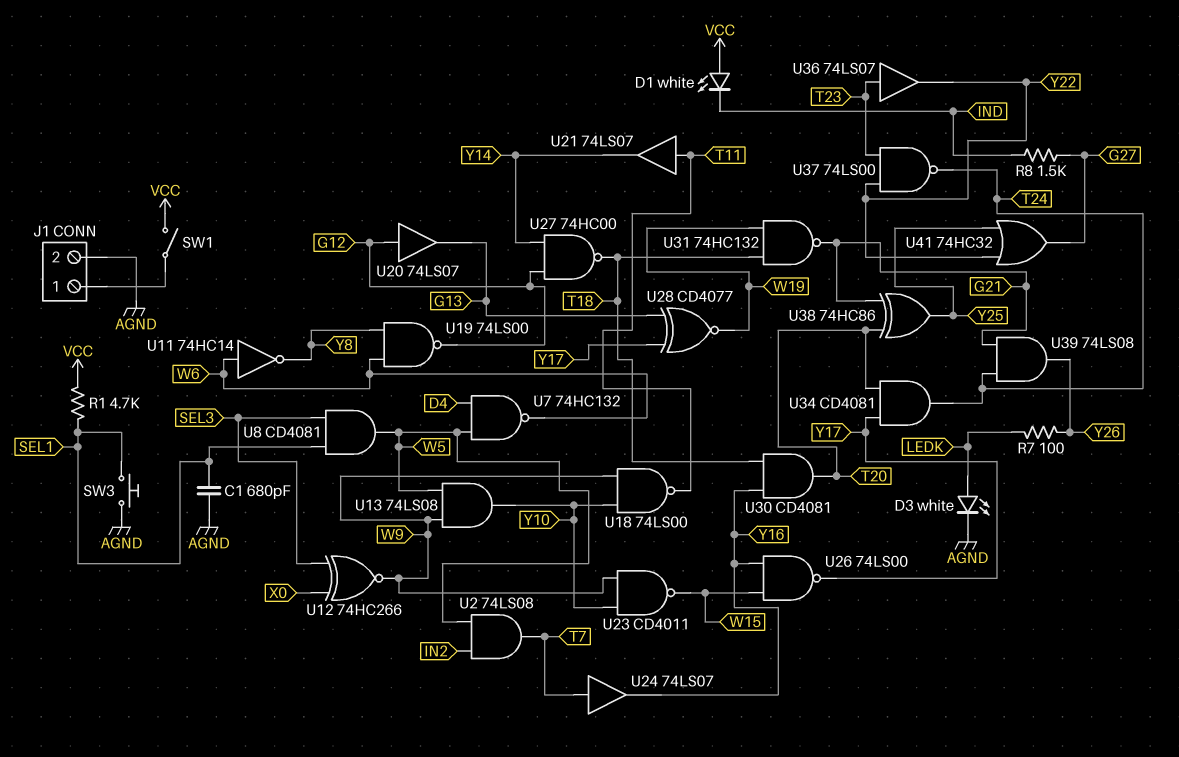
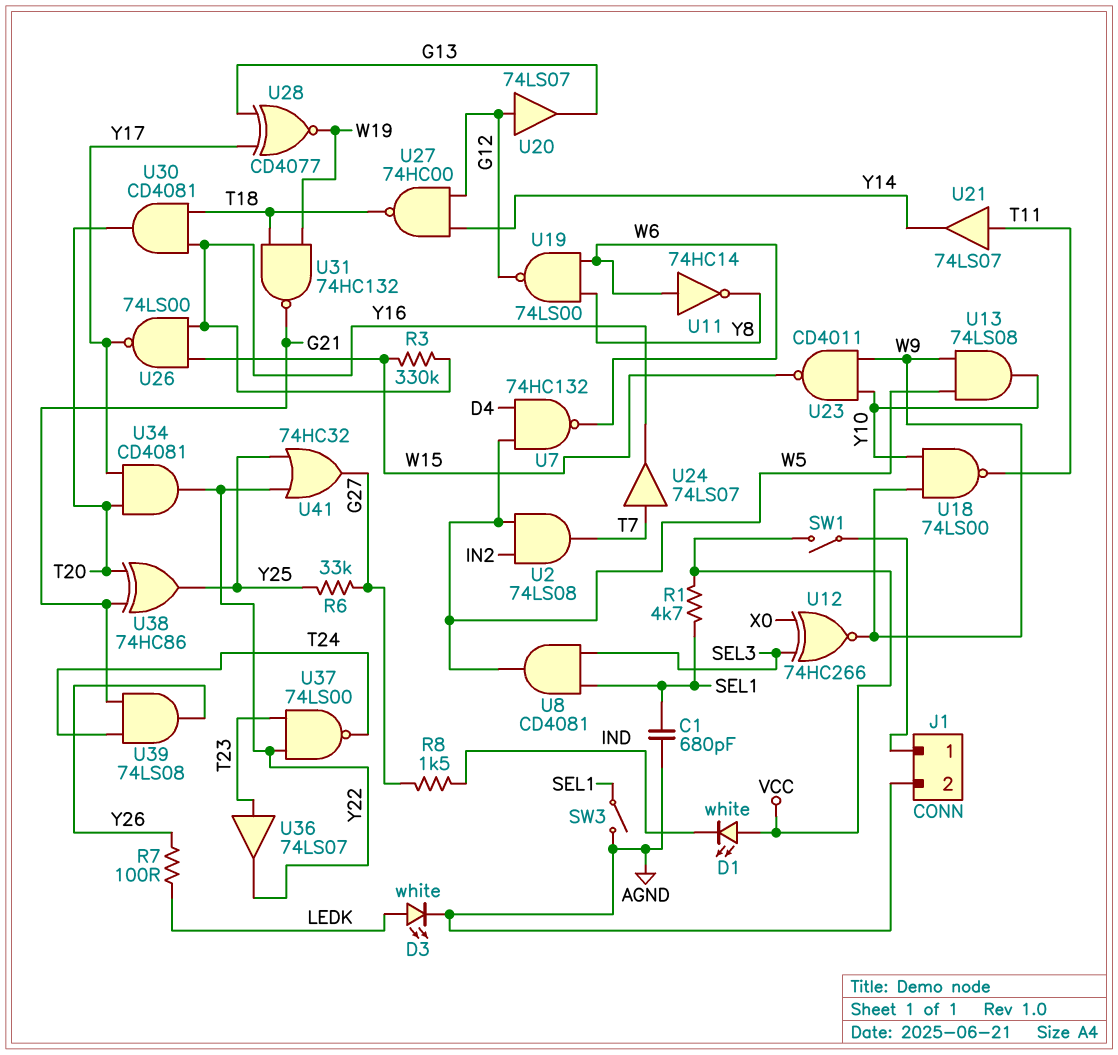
R3: none -> 330k (W15, Y16)
R6: none -> 33k (G27, Y25)
SW3: button (AGND, SEL1) -> switch (AGND, SEL1)
U34: AND CD4081 (in T20, in Y17, out T24) -> AND CD4081 (in T20, in Y17, out Y22)

